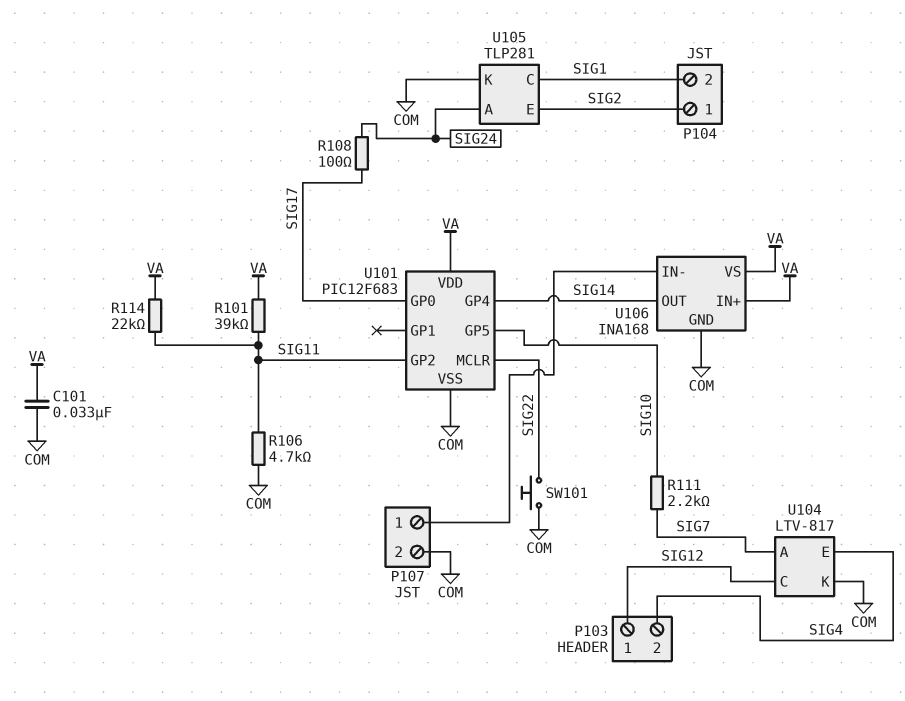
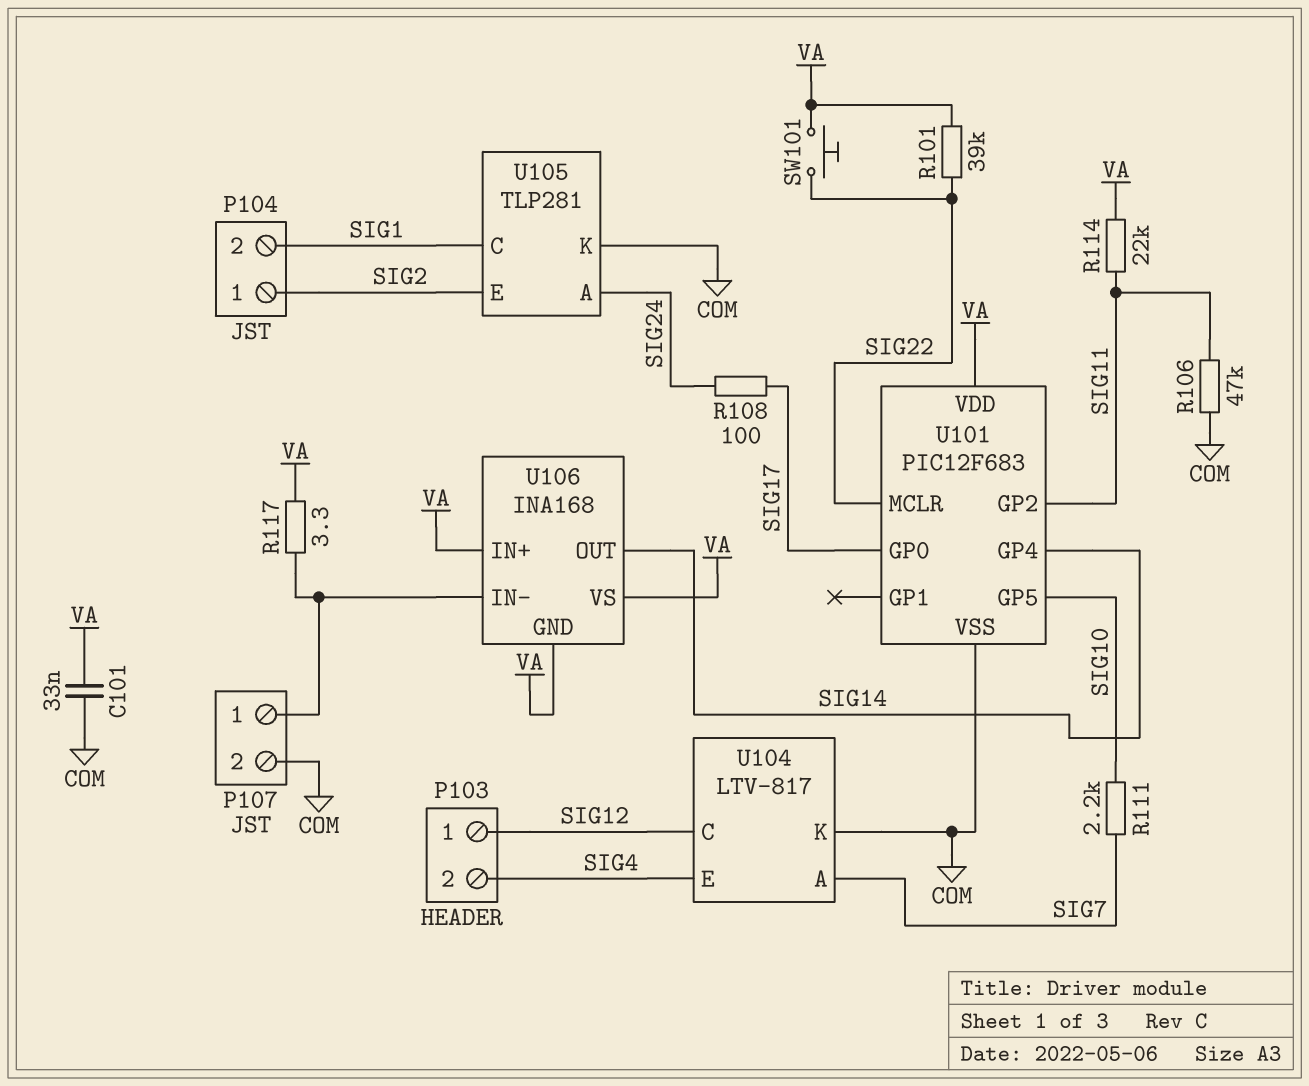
R101: 39k (SIG11, VA) -> 39k (SIG22, VA)
R106: 4.7k (COM, SIG11) -> 47k (COM, SIG11)
R117: none -> 3.3 (P107/1, VA)
SW101: button (COM, SIG22) -> button (SIG22, VA)
U106 pin GND: COM -> VA

